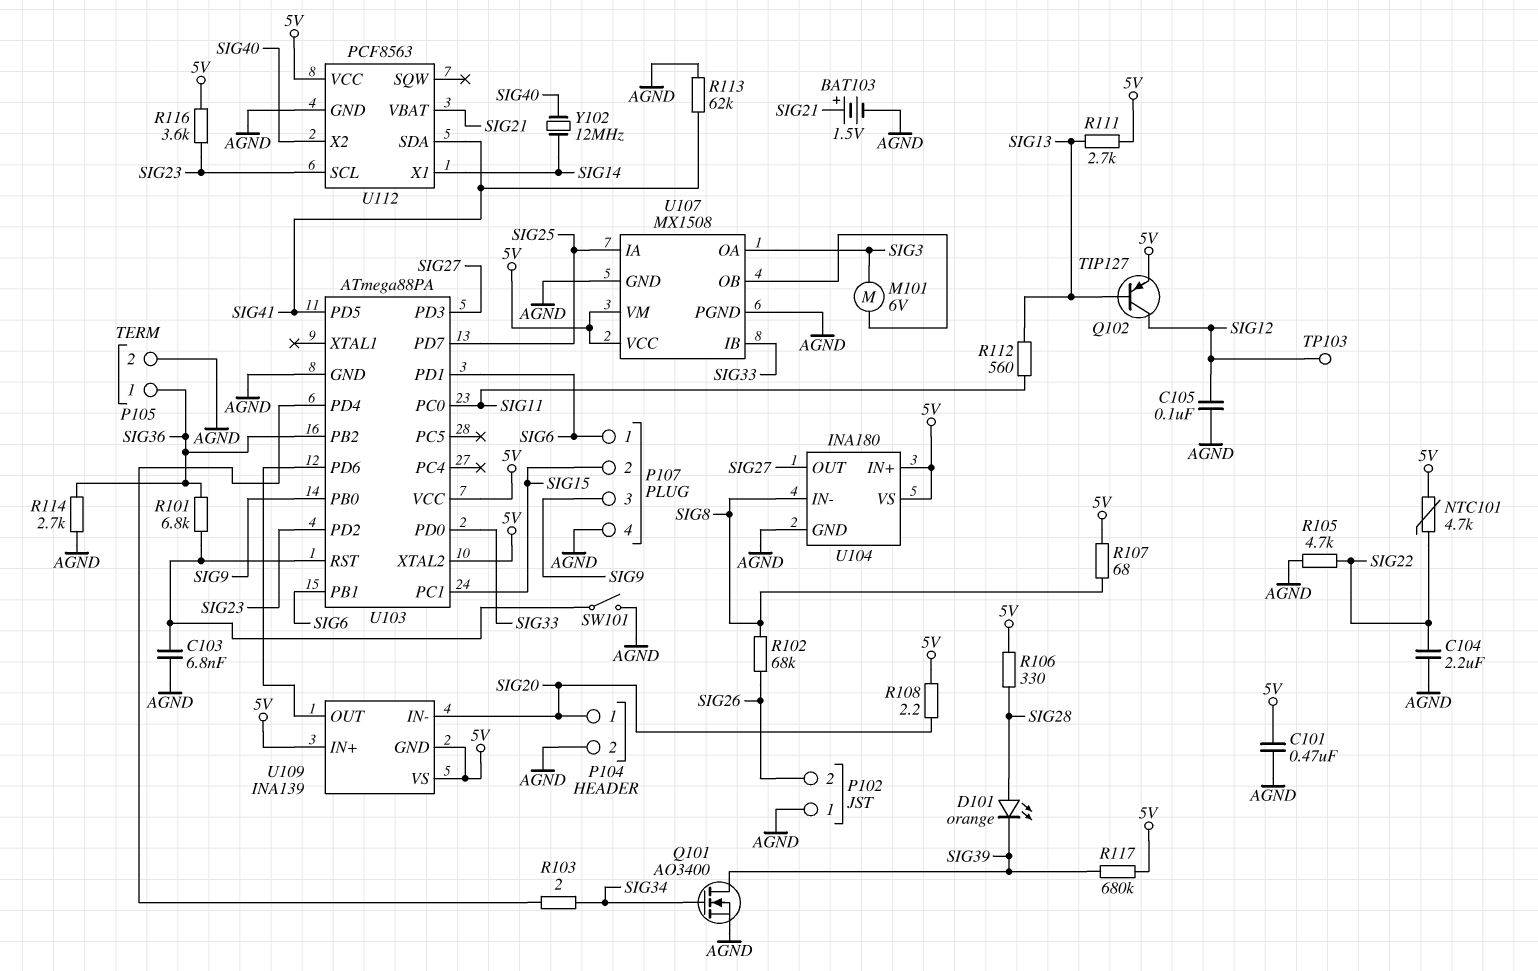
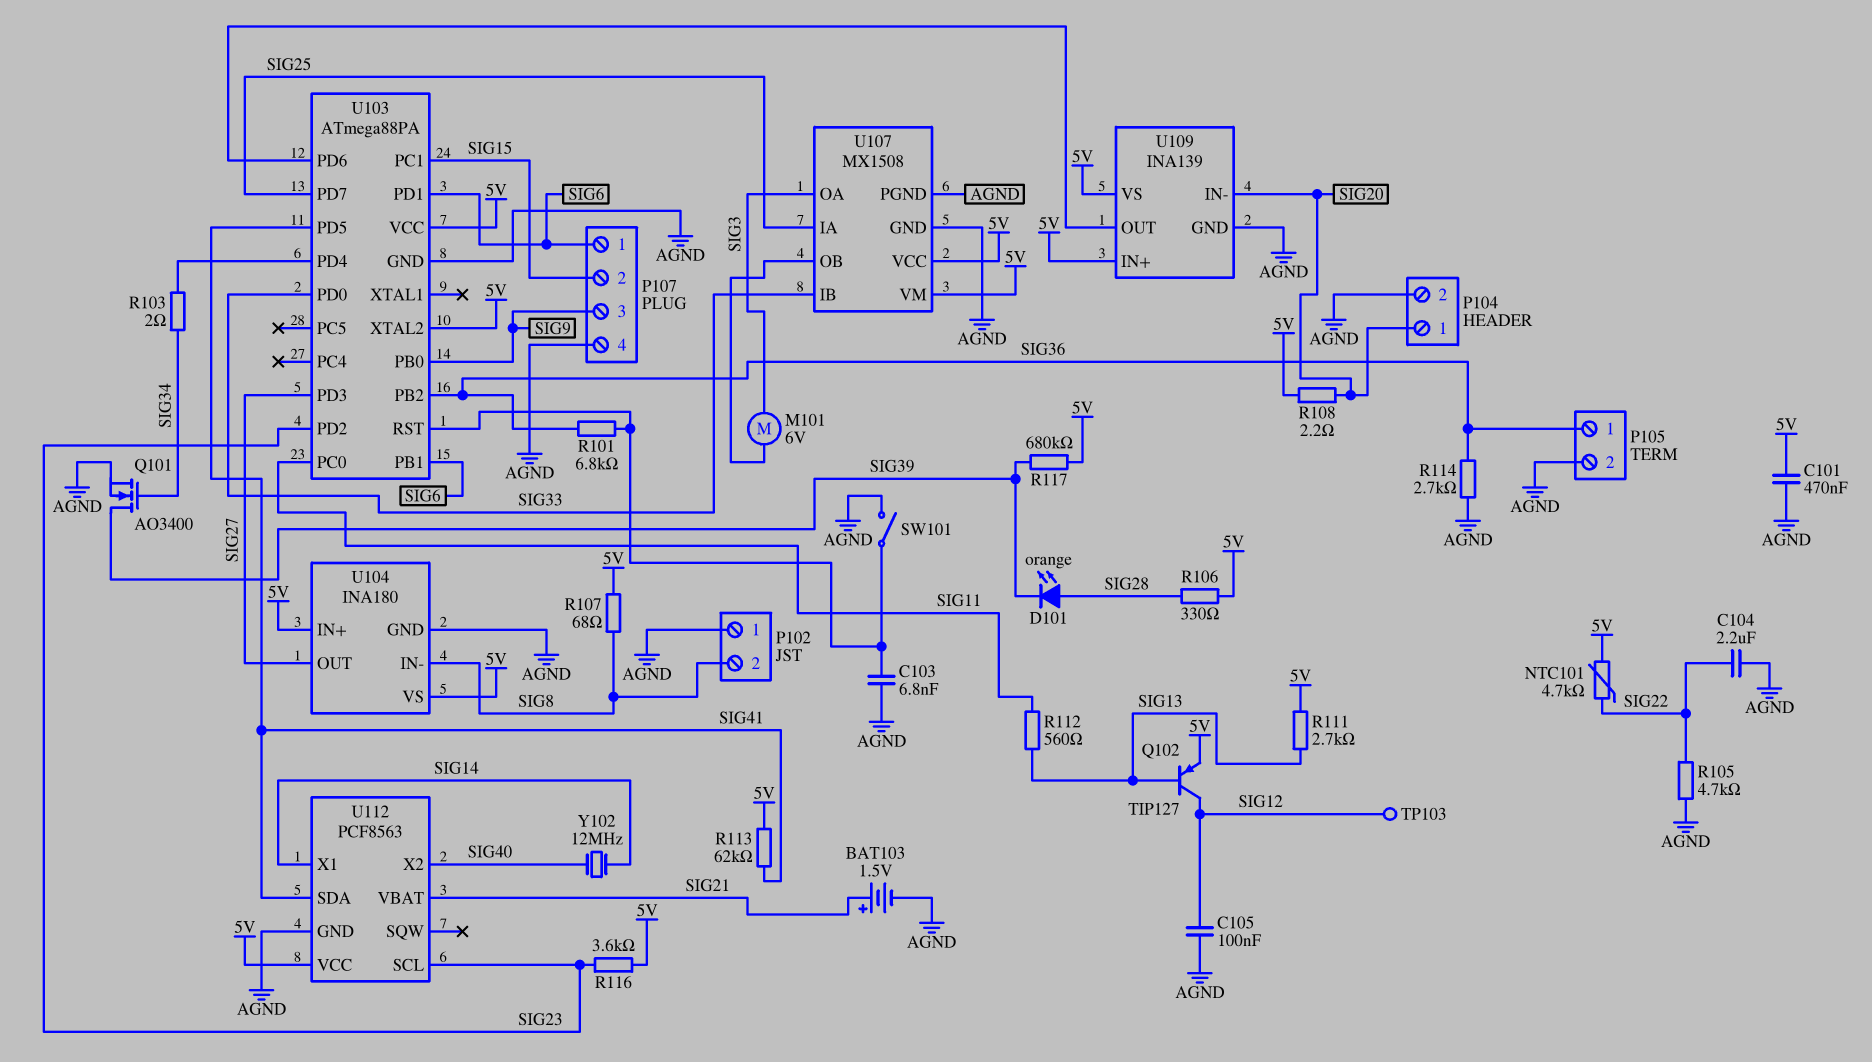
P102 pin 2: SIG26 -> SIG8
R102: 68k (SIG8, SIG26) -> none
R113: 62k (AGND, SIG41) -> 62k (5V, SIG41)
U109 pin GND: 5V -> AGND

